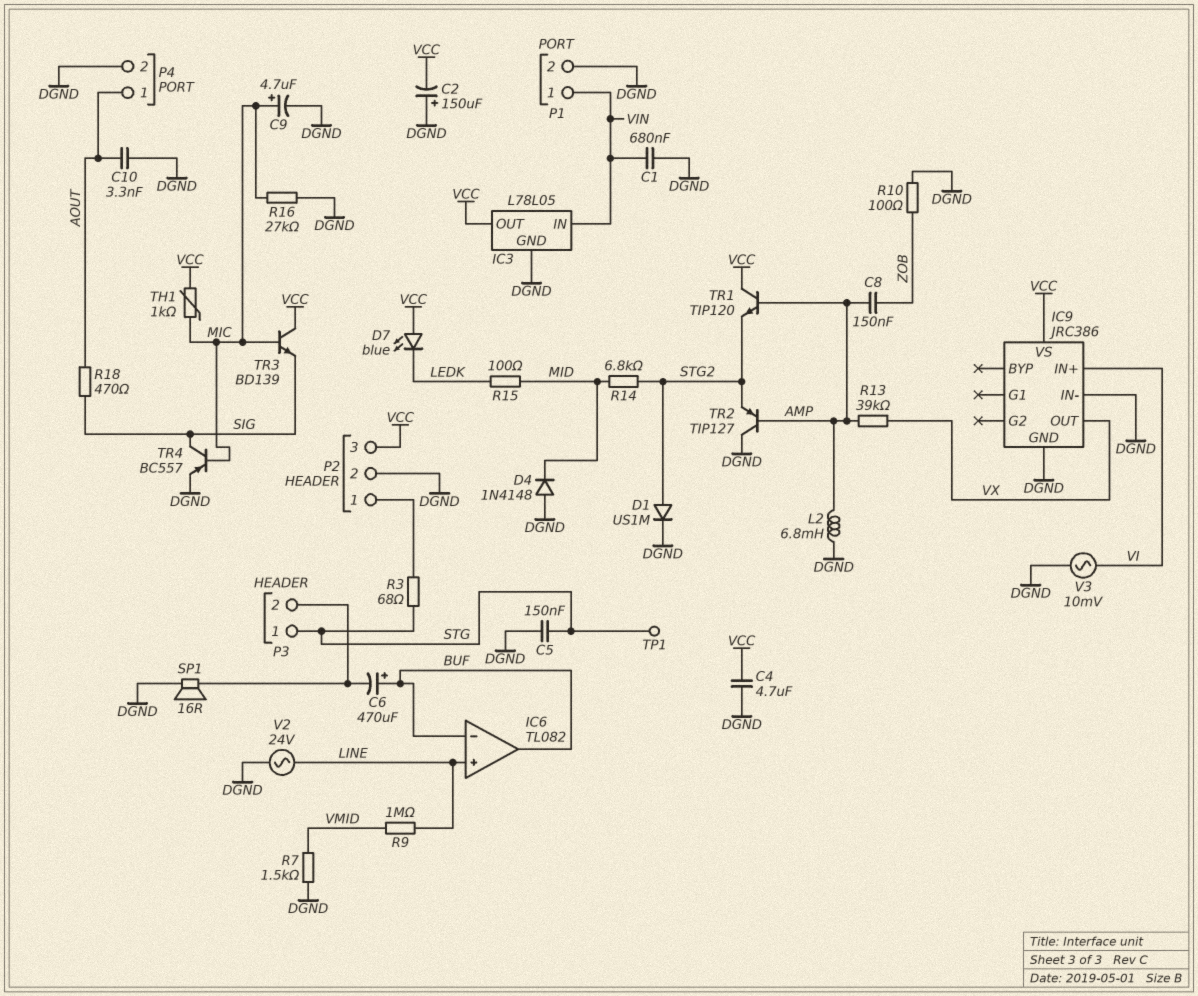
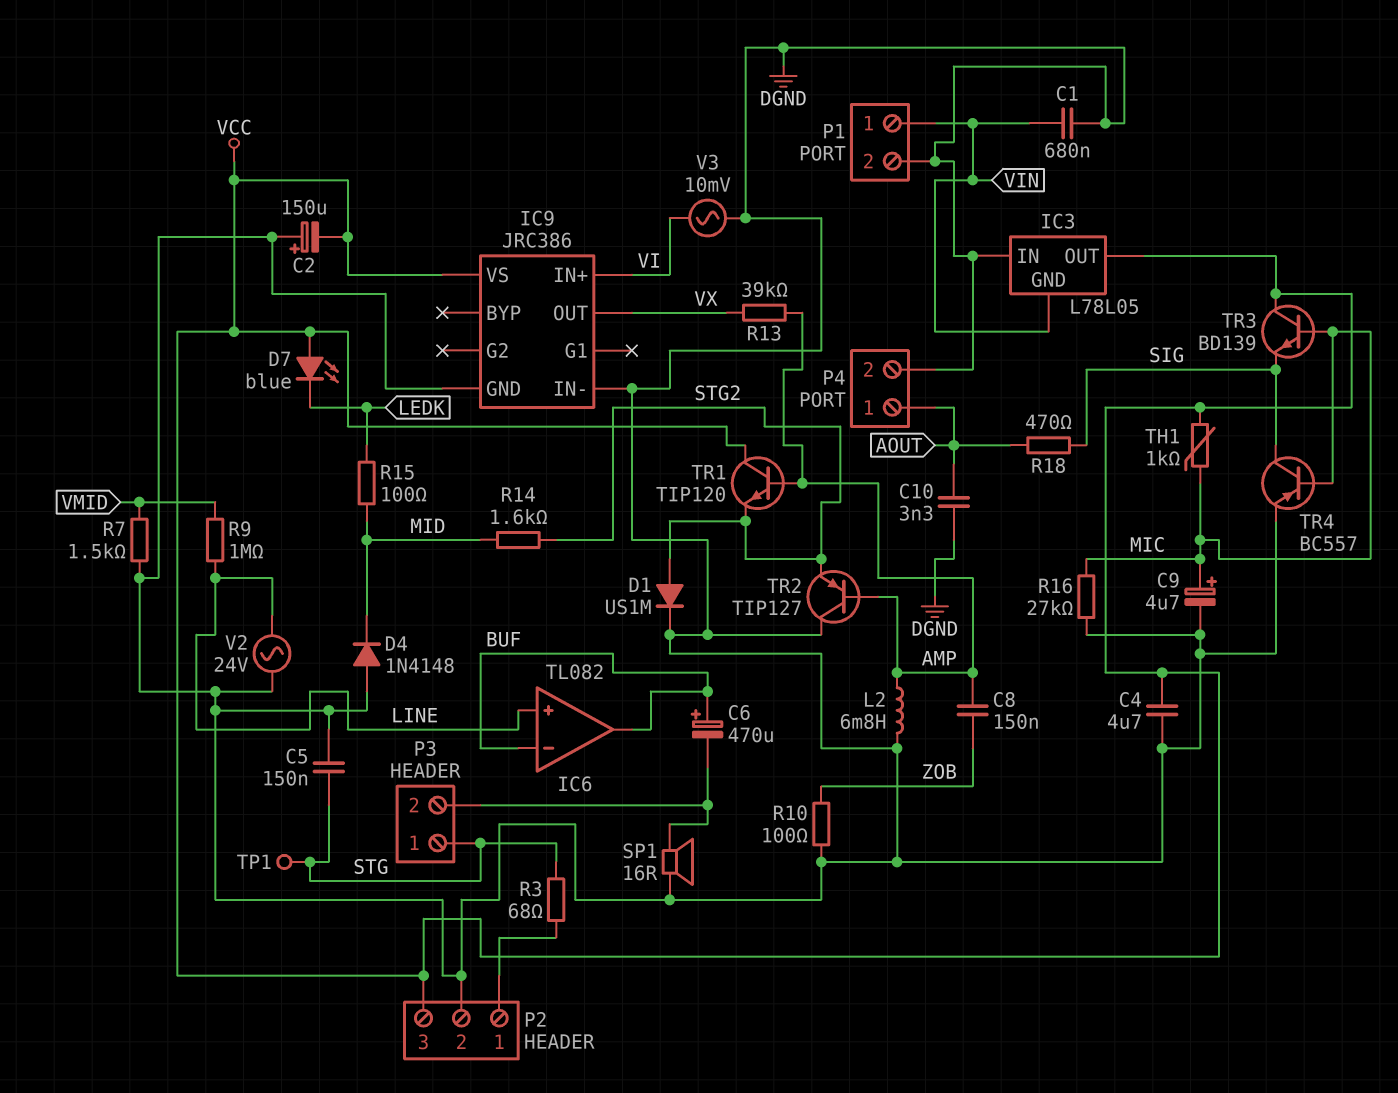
IC3 pin GND: DGND -> VIN
IC3 pin IN: VIN -> DGND
R14: 6.8k (MID, STG2) -> 1.6k (MID, STG2)

